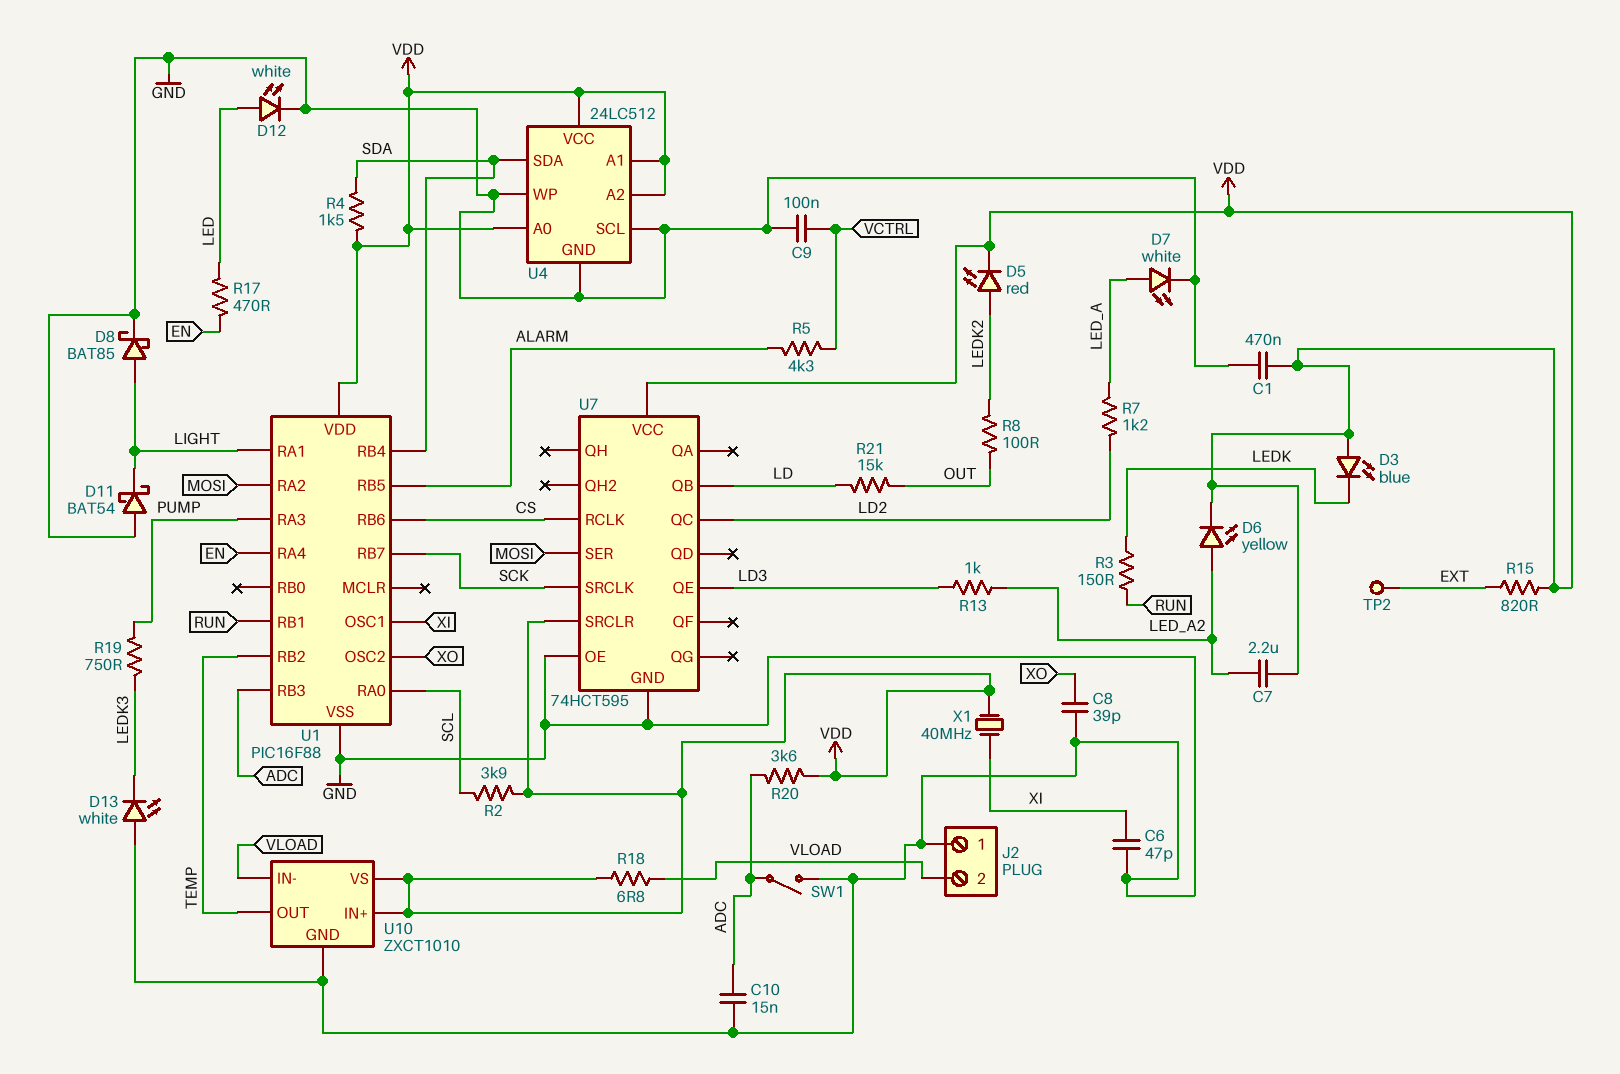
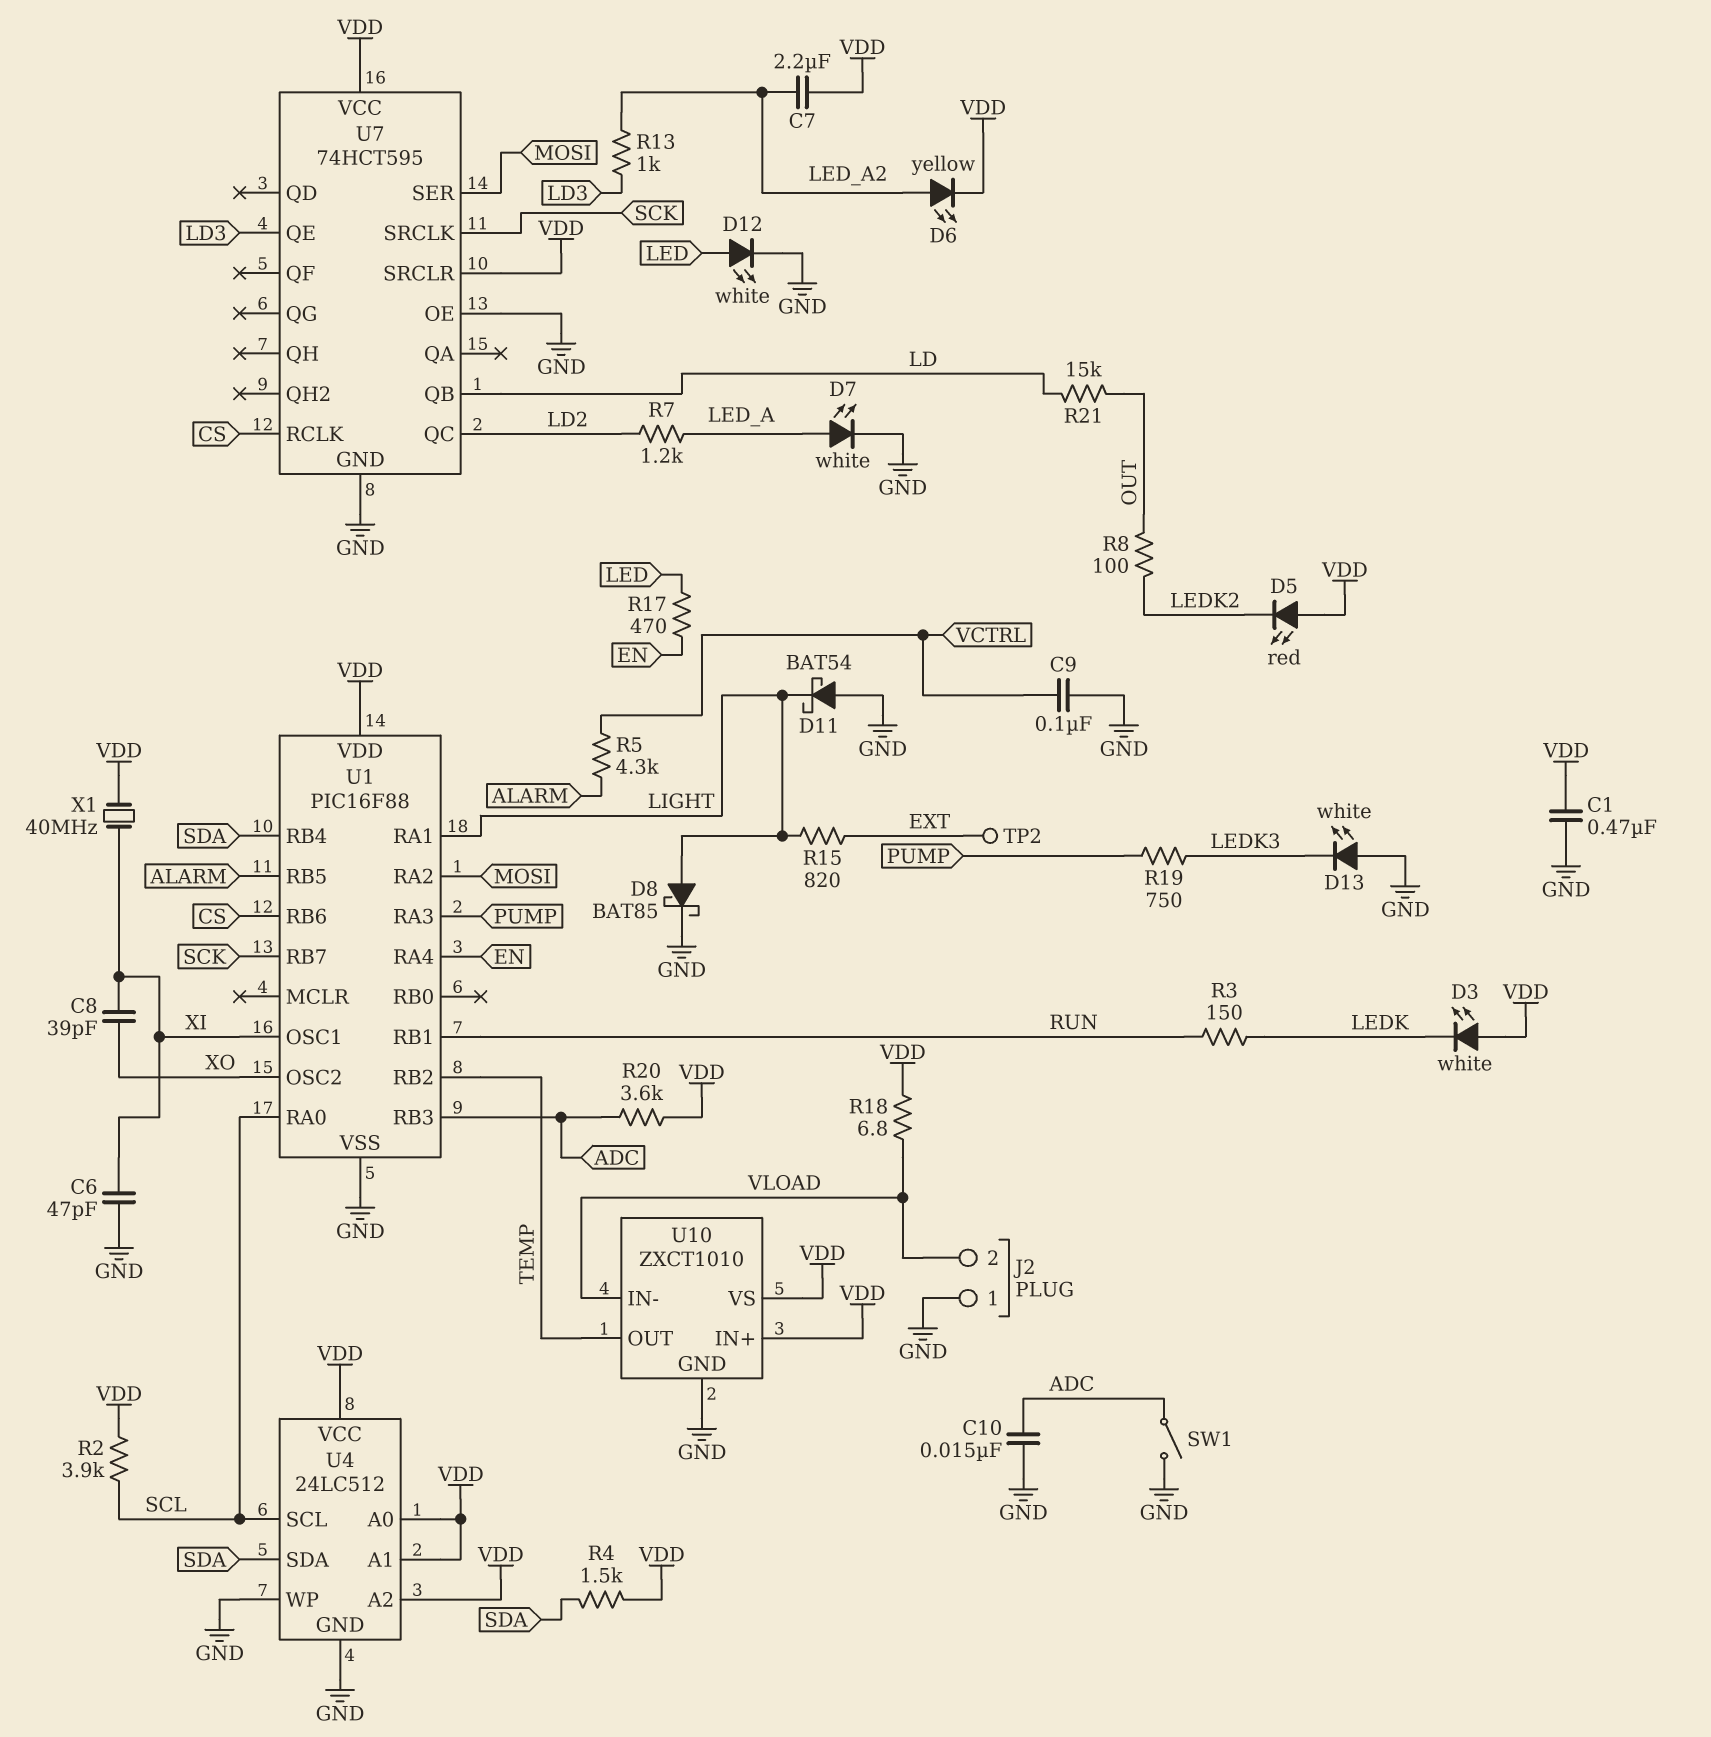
C8: 39pF (GND, XO) -> 39pF (XI, XO)
D3: LED blue (A VDD, K LEDK) -> LED white (A VDD, K LEDK)
D5: LED red (A LEDK2, K VDD) -> LED red (A VDD, K LEDK2)
R15: 820 (EXT, VDD) -> 820 (EXT, LIGHT)
U4 pin SCL: GND -> SCL

